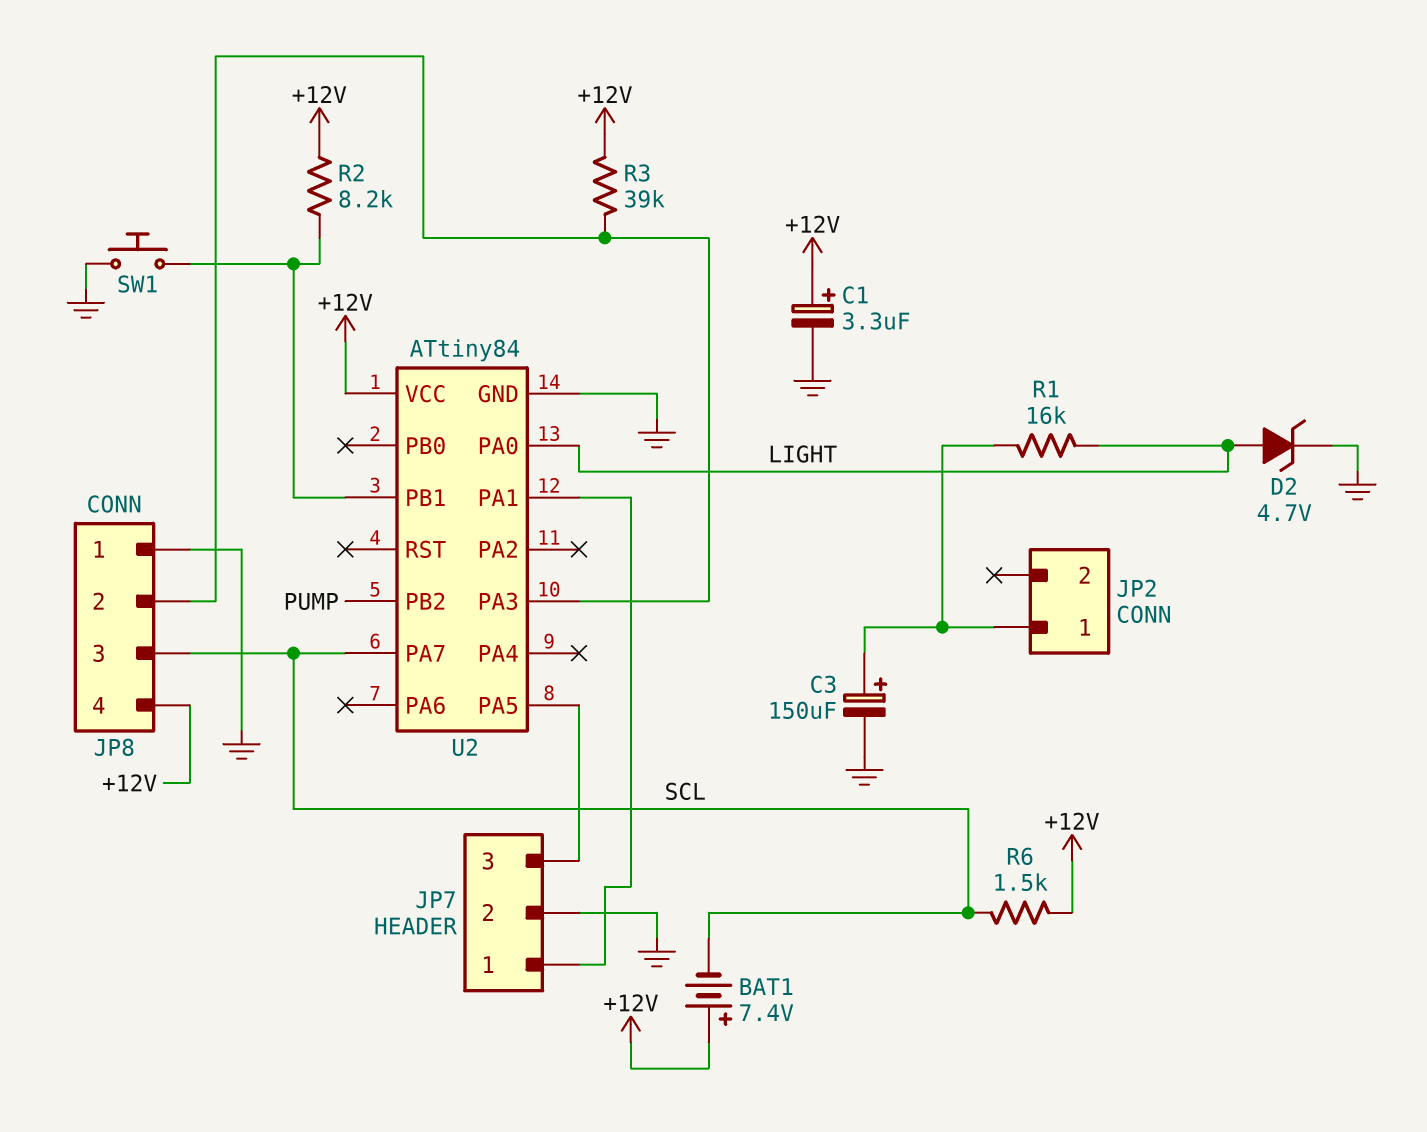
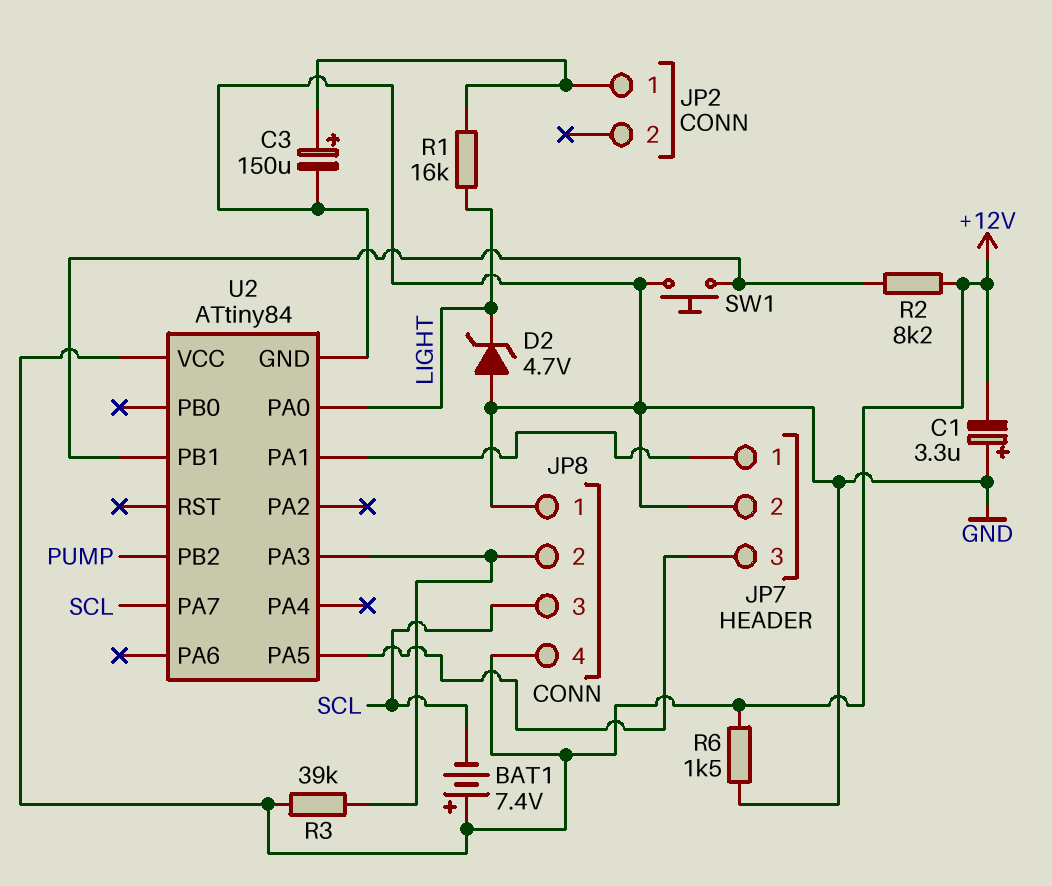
C1: 3.3uF (plus +12V, minus GND) -> 3.3uF (plus GND, minus +12V)
D2: zener 4.7V (A LIGHT, K GND) -> zener 4.7V (A GND, K LIGHT)
R6: 1.5k (+12V, SCL) -> 1.5k (+12V, GND)

